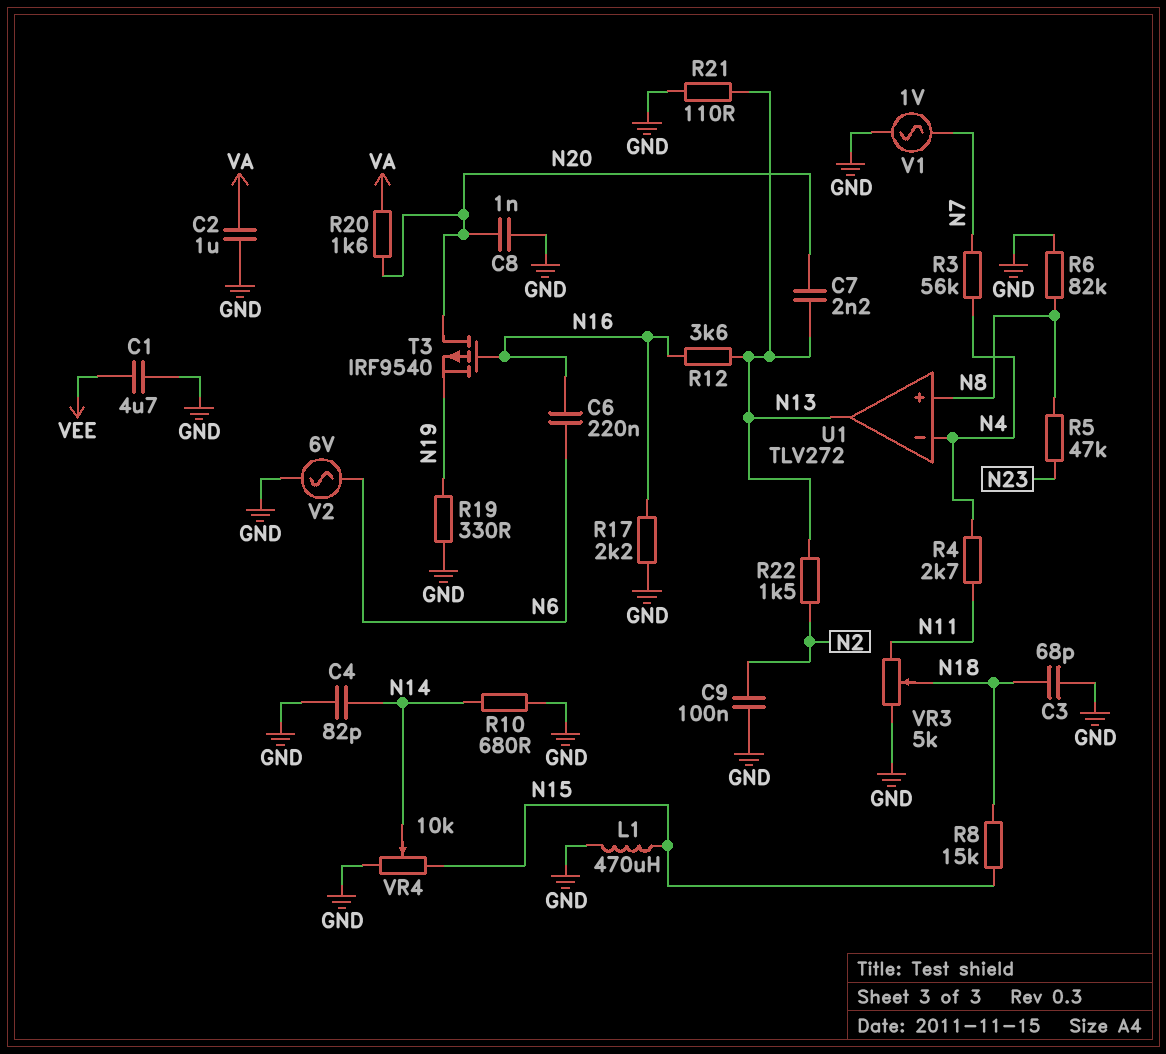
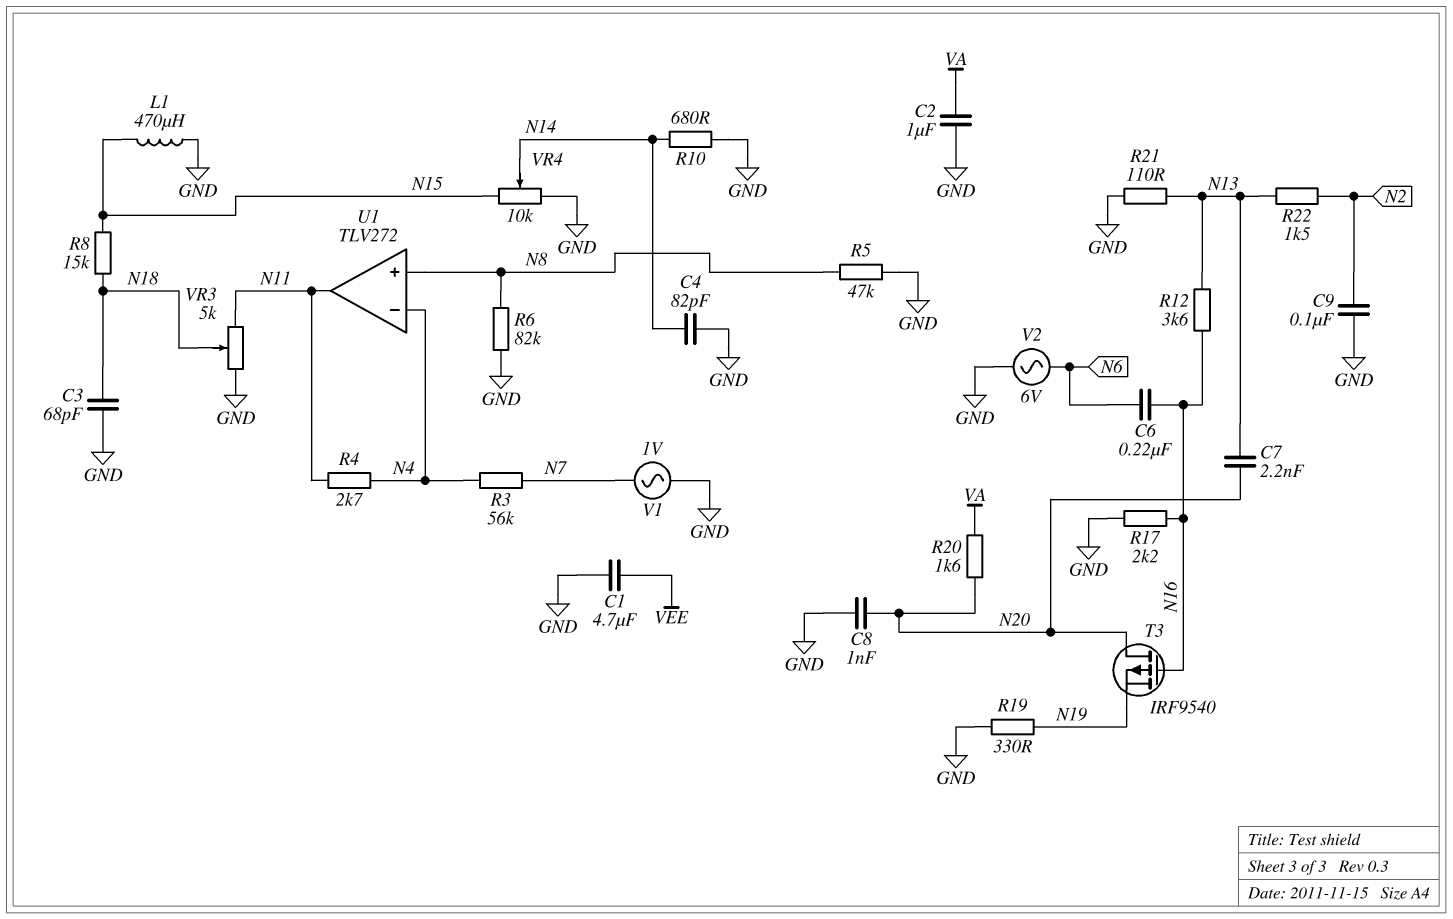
R5: 47k (N8, N23) -> 47k (GND, N8)
U1 pin out: N13 -> N11

